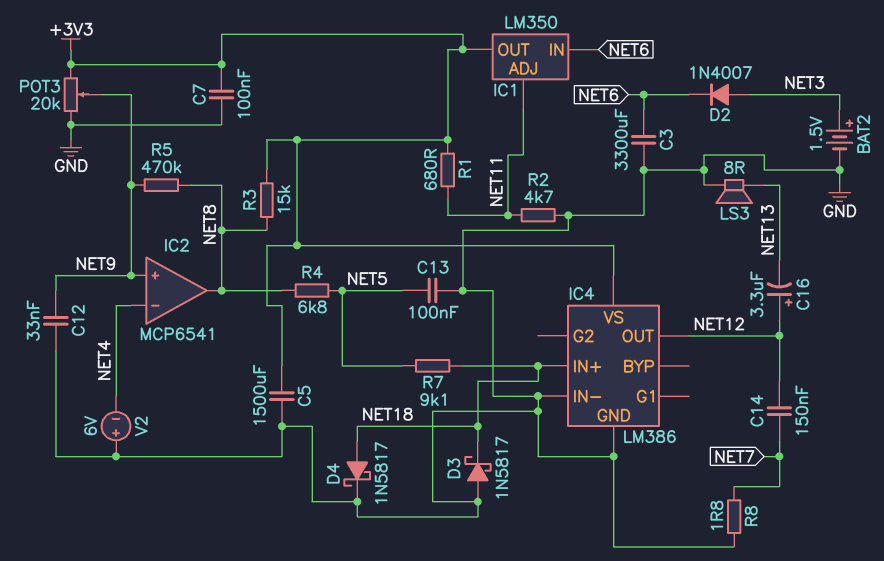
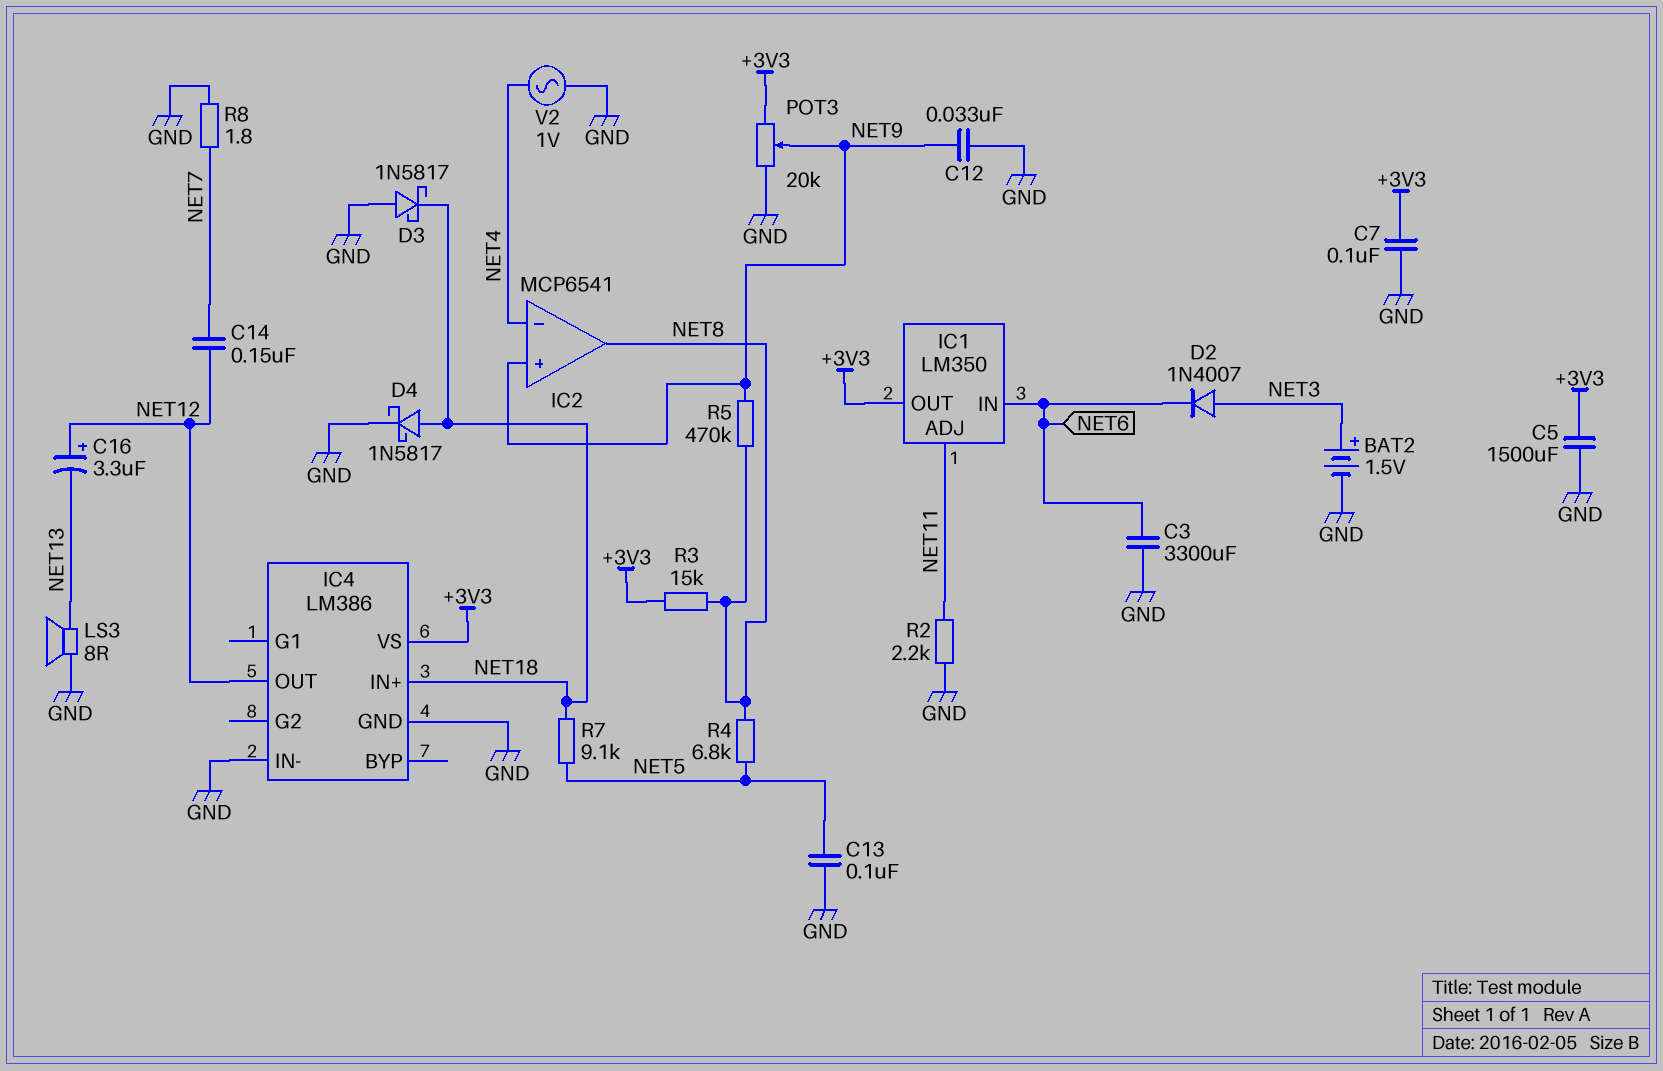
R1: 680 (+3V3, NET11) -> none
R2: 4.7k (GND, NET11) -> 2.2k (GND, NET11)
V2: 6V (plus GND, minus NET4) -> AC 1V (GND, NET4)

